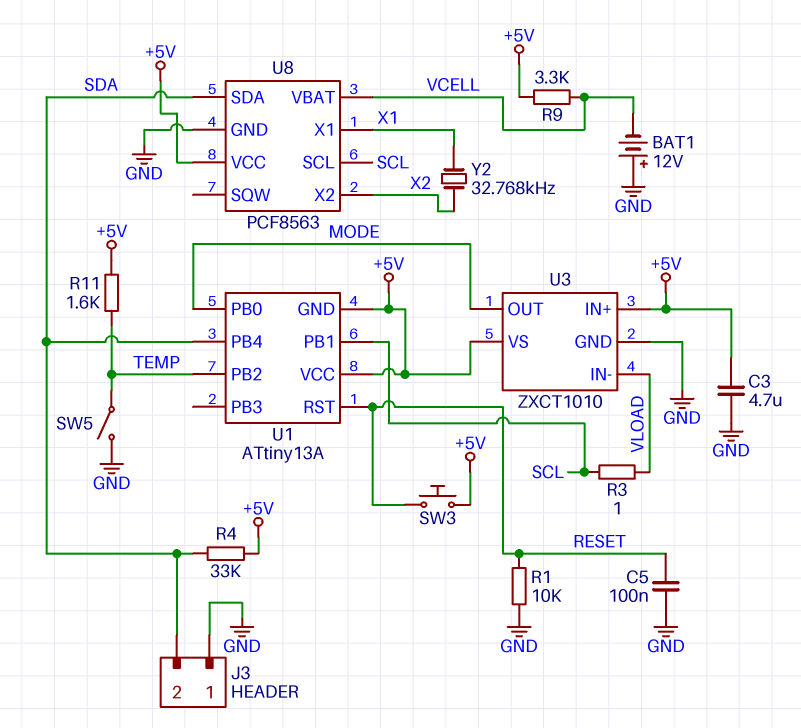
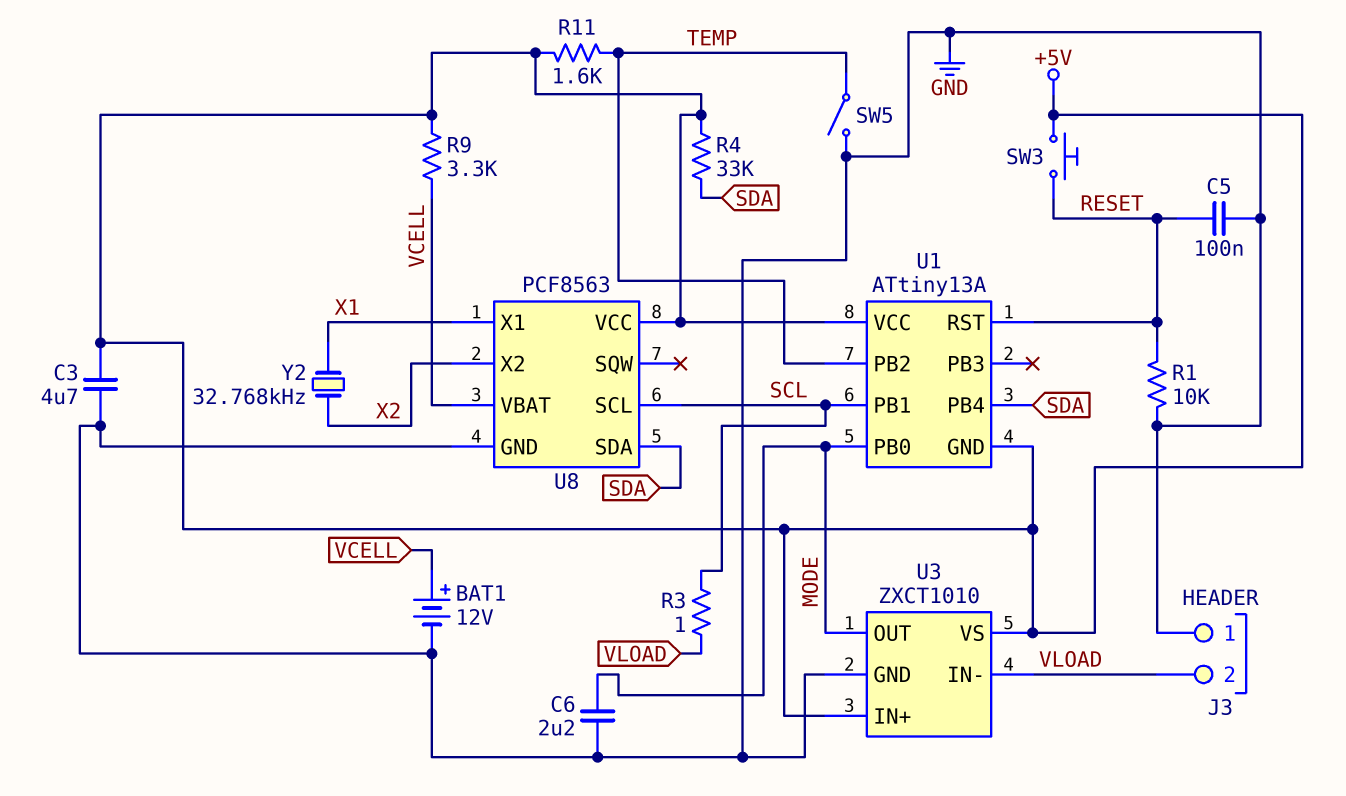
BAT1: 12V (plus GND, minus VCELL) -> 12V (plus VCELL, minus GND)
C6: none -> 2.2uF (GND, MODE)
J3 pin 2: SDA -> VLOAD

